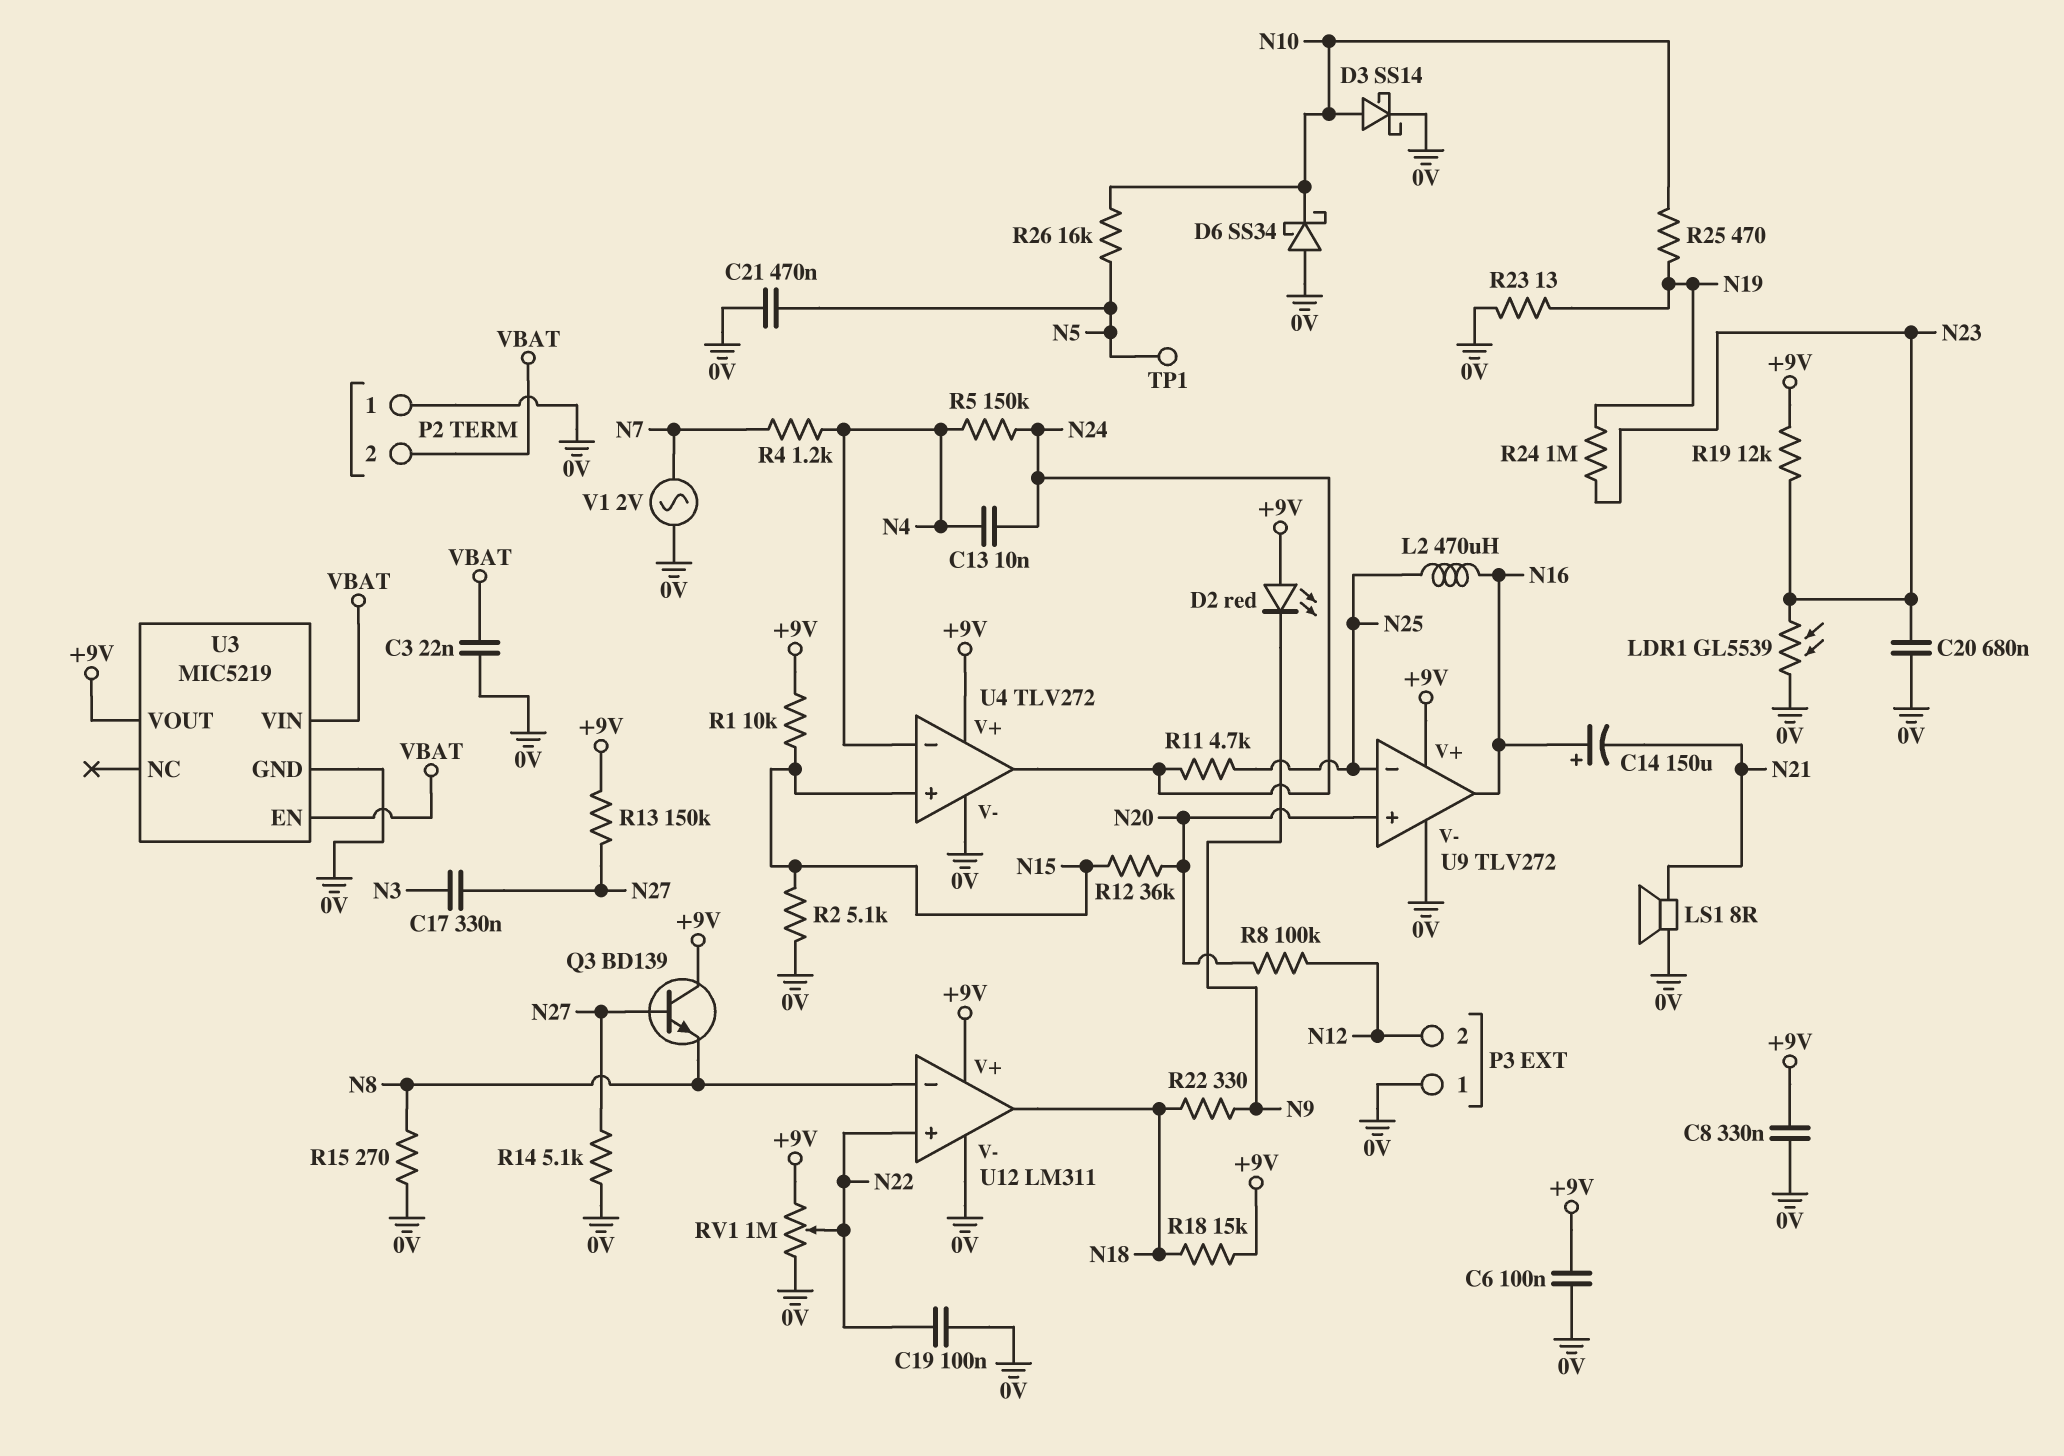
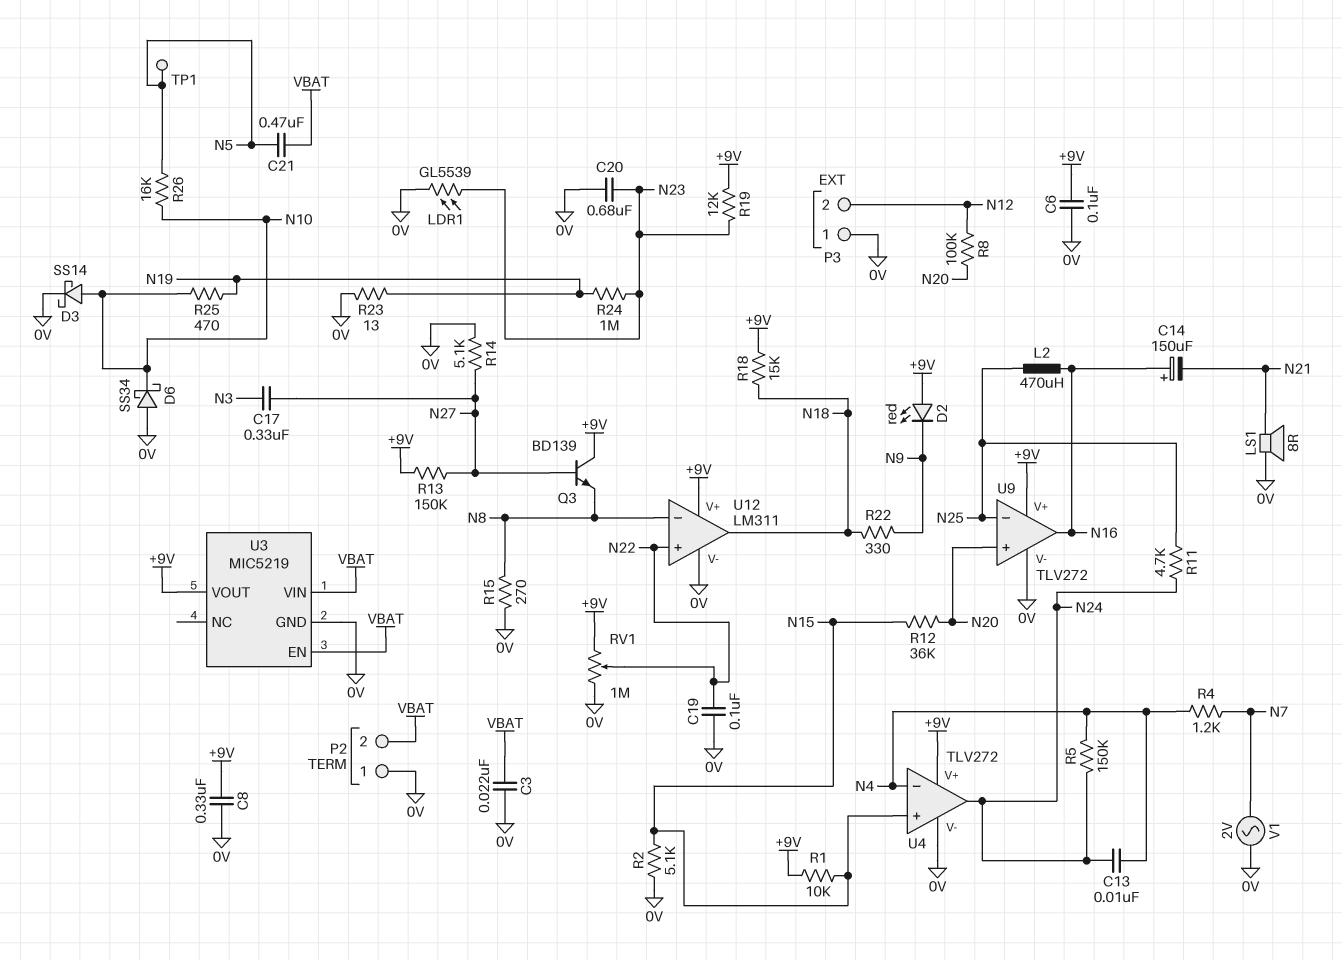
C21: 470nF (0V, N5) -> 470nF (N5, VBAT)

